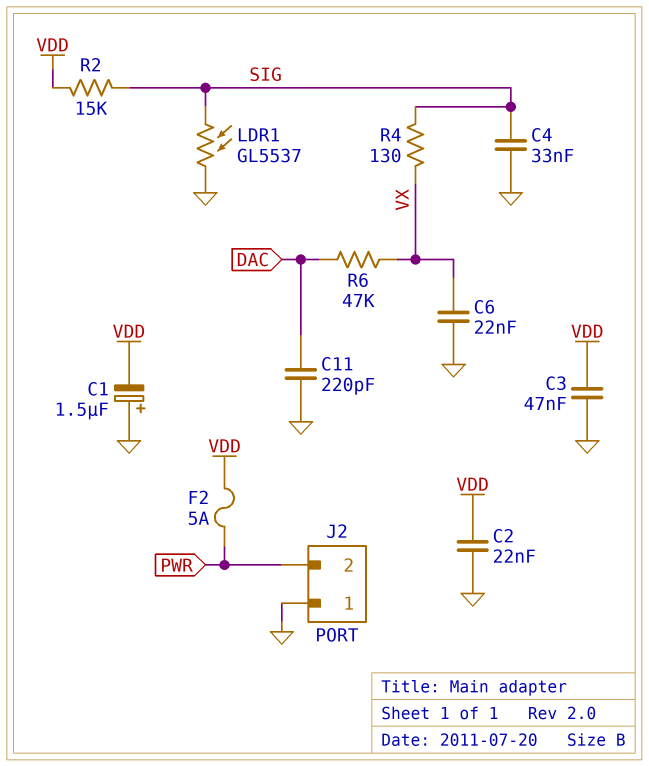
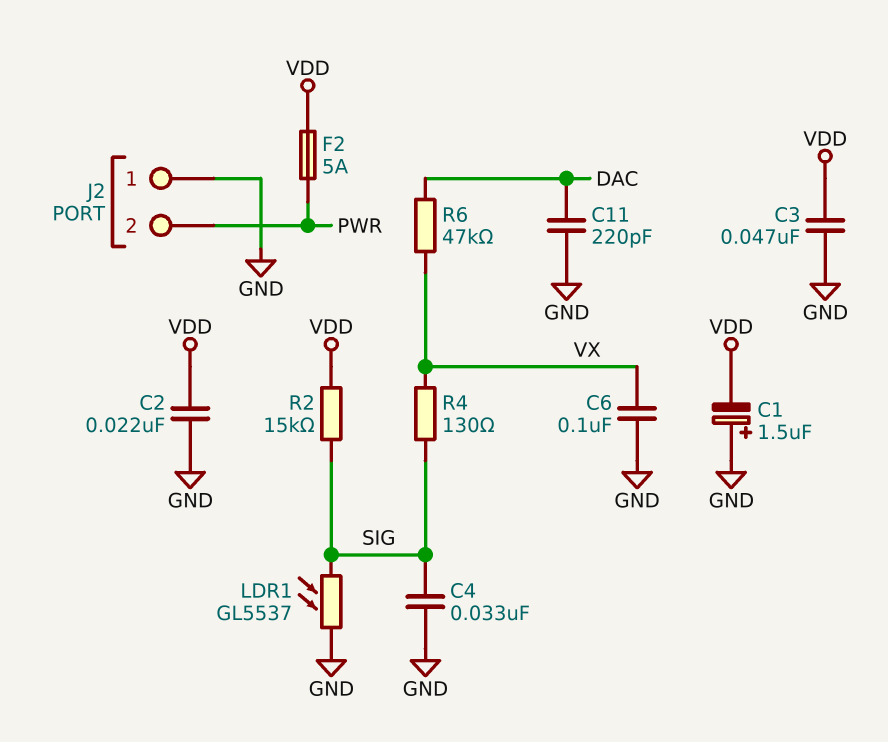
C6: 22nF (GND, VX) -> 100nF (GND, VX)

